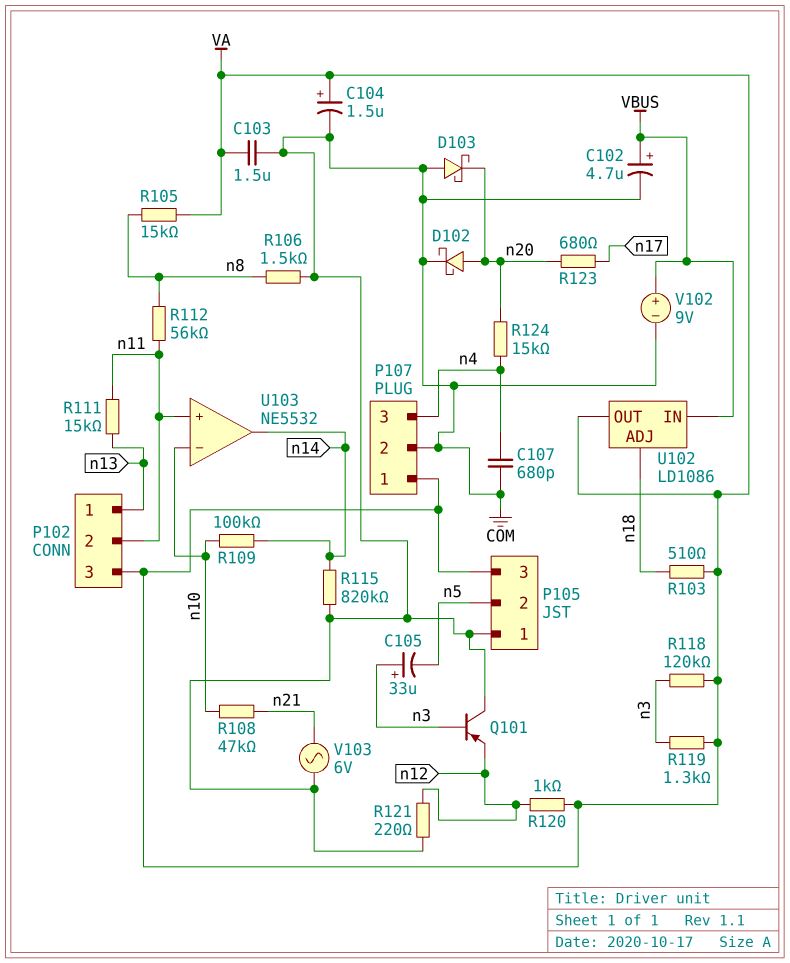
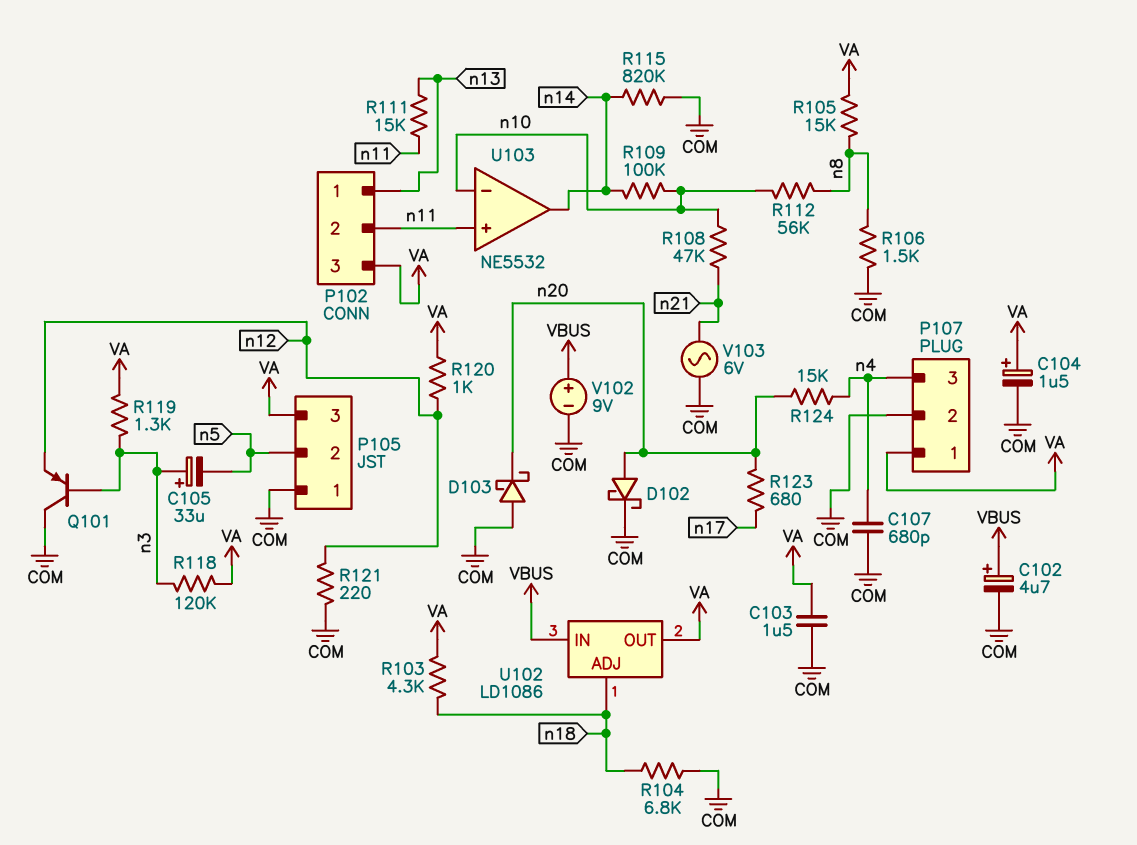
R103: 510 (VA, n18) -> 4.3k (VA, n18)
R104: none -> 6.8k (COM, n18)
R112: 56k (n8, n11) -> 56k (n8, n10)

